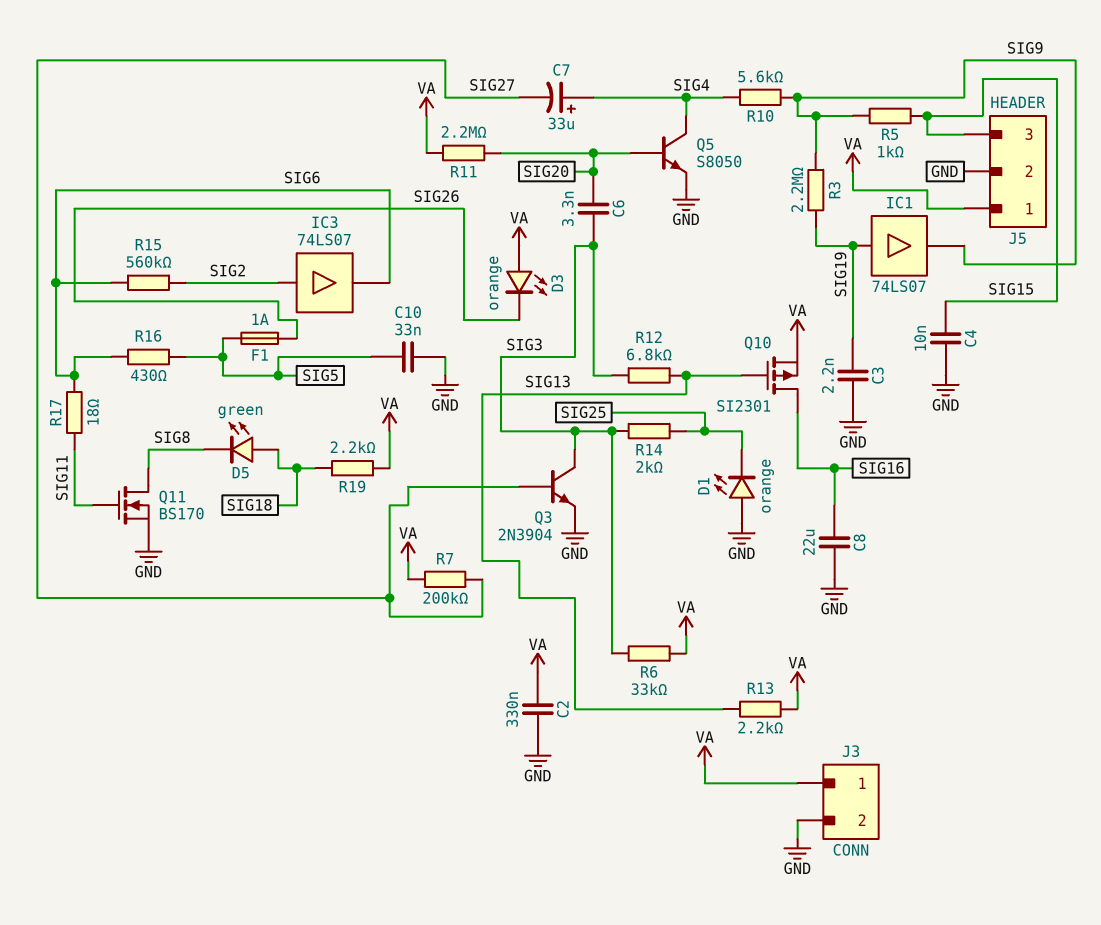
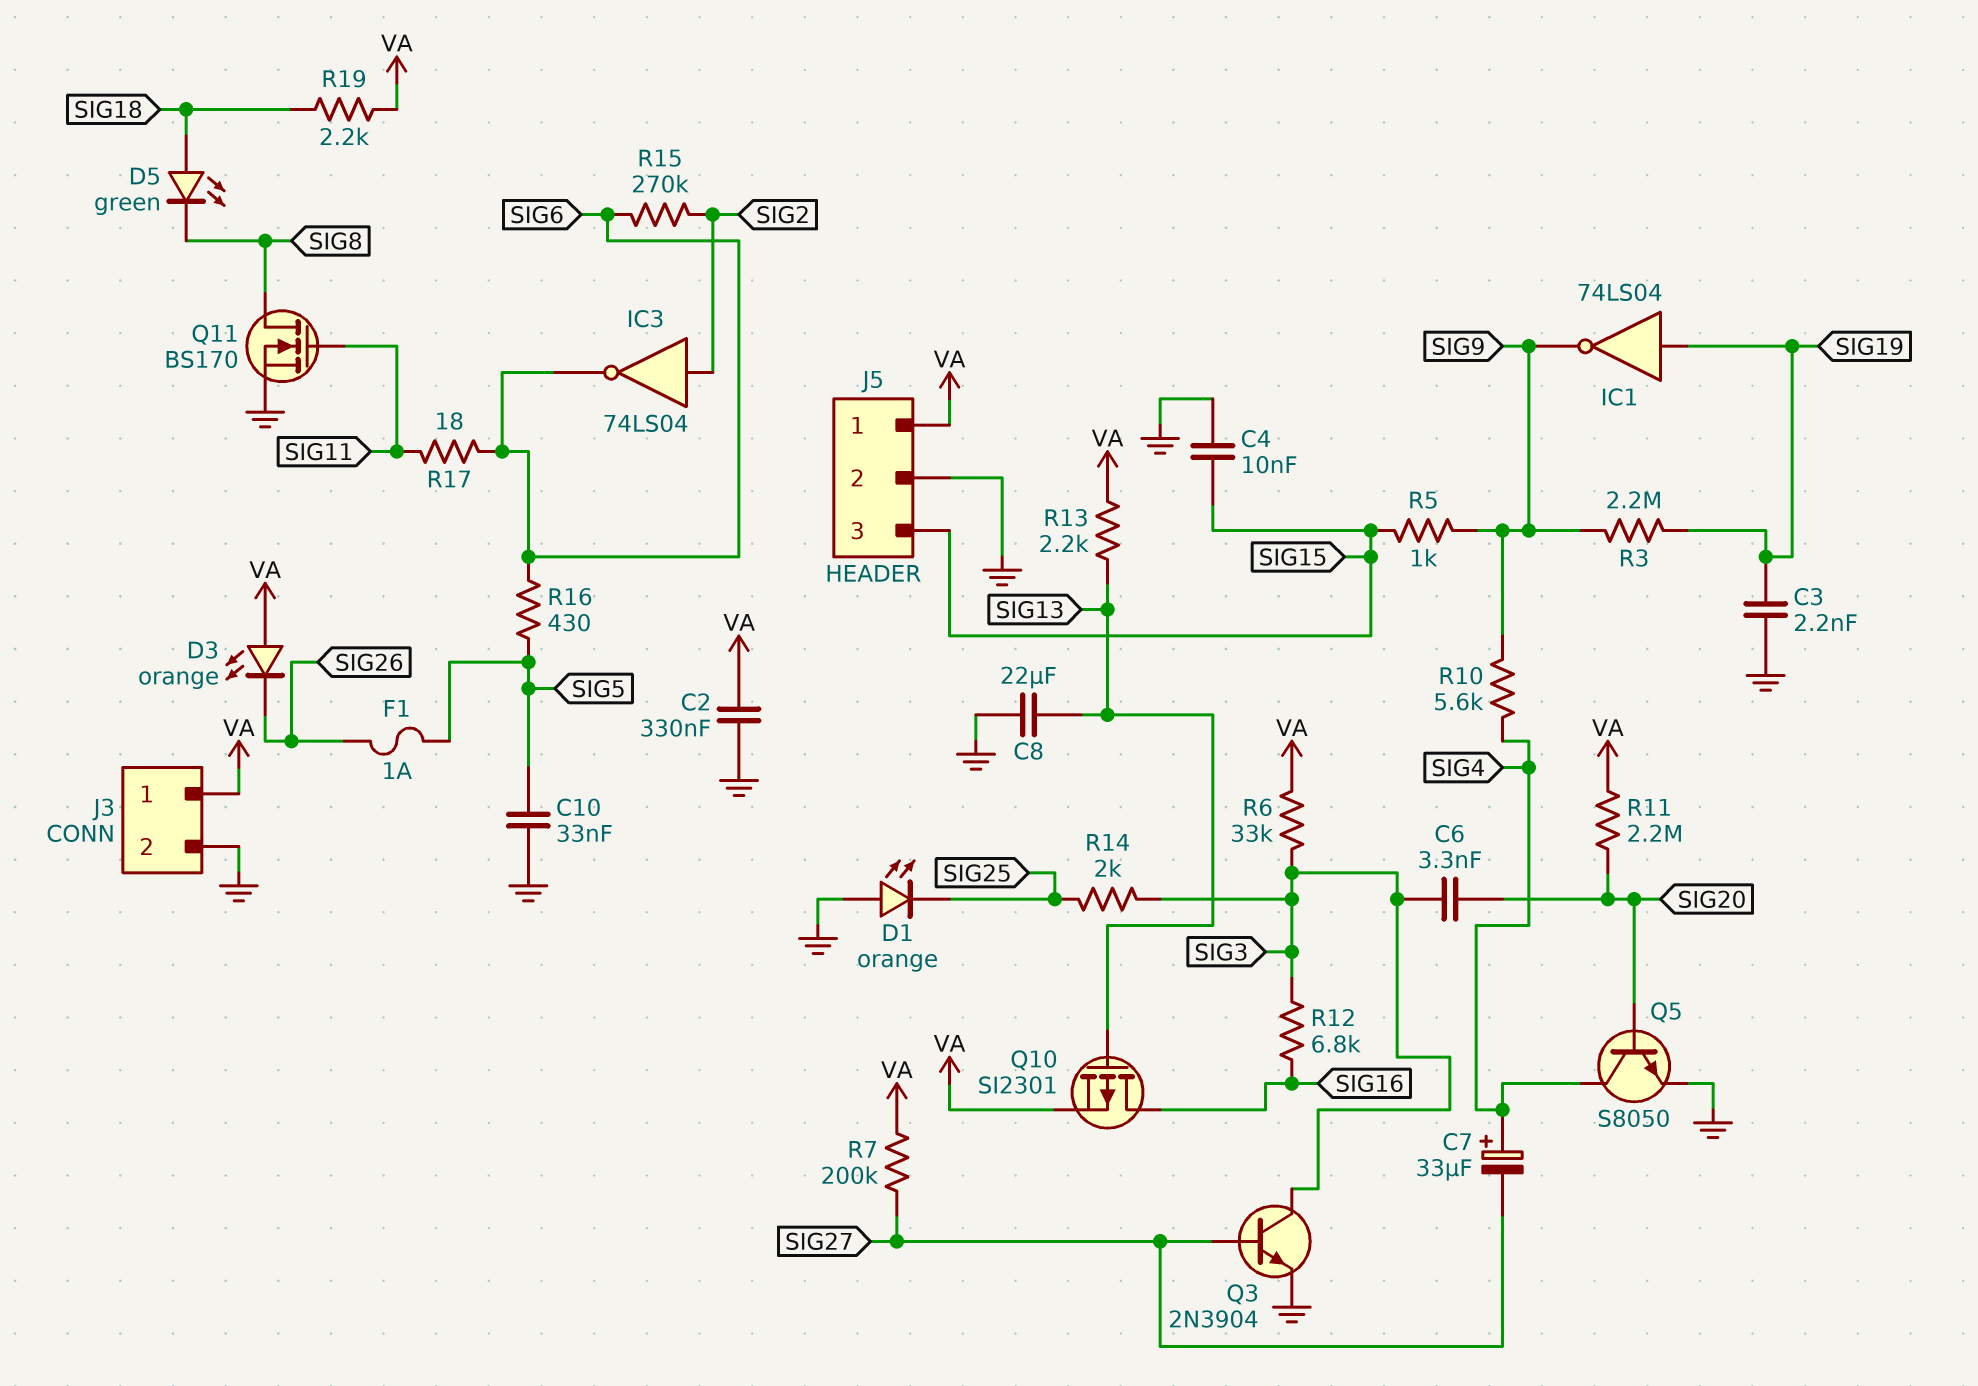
C8: 22uF (GND, SIG16) -> 22uF (GND, SIG13)
IC1: buffer 74LS07 (in SIG19, out SIG9) -> NOT 74LS04 (in SIG19, out SIG9)
IC3: buffer 74LS07 (in SIG2, out SIG6) -> NOT 74LS04 (in SIG2, out SIG6)
R12: 6.8k (SIG3, SIG13) -> 6.8k (SIG3, SIG16)
R15: 560k (SIG2, SIG6) -> 270k (SIG2, SIG6)

